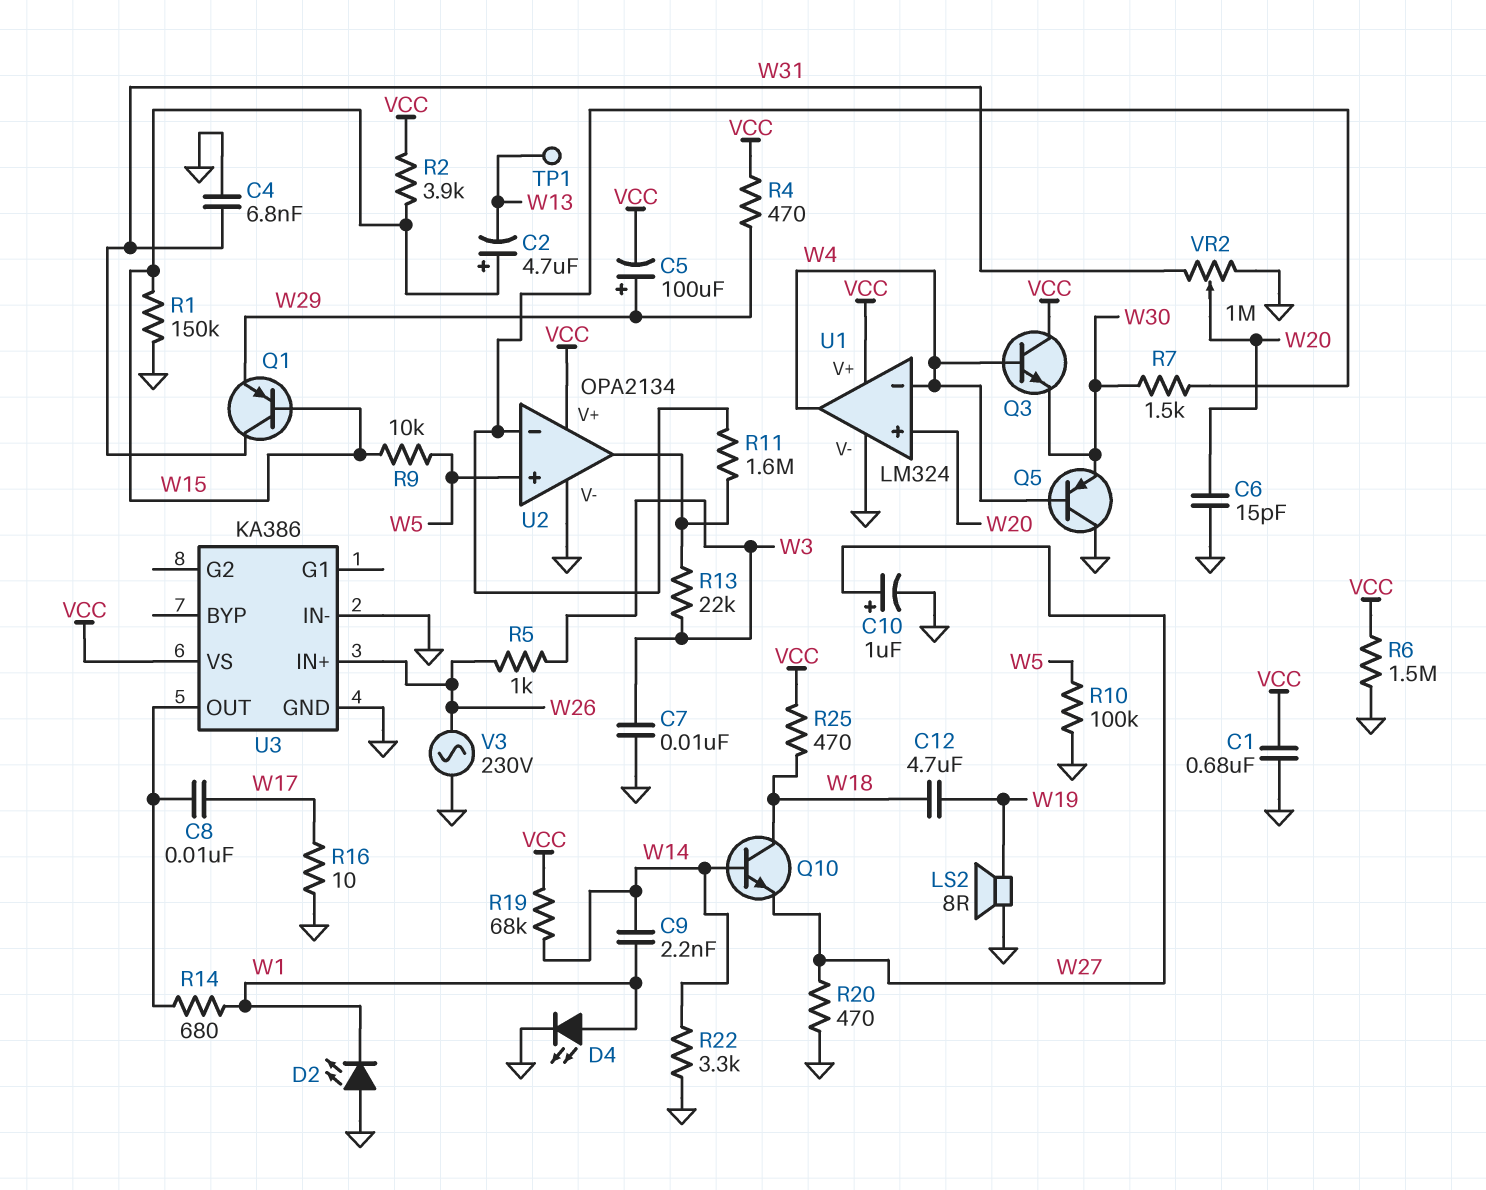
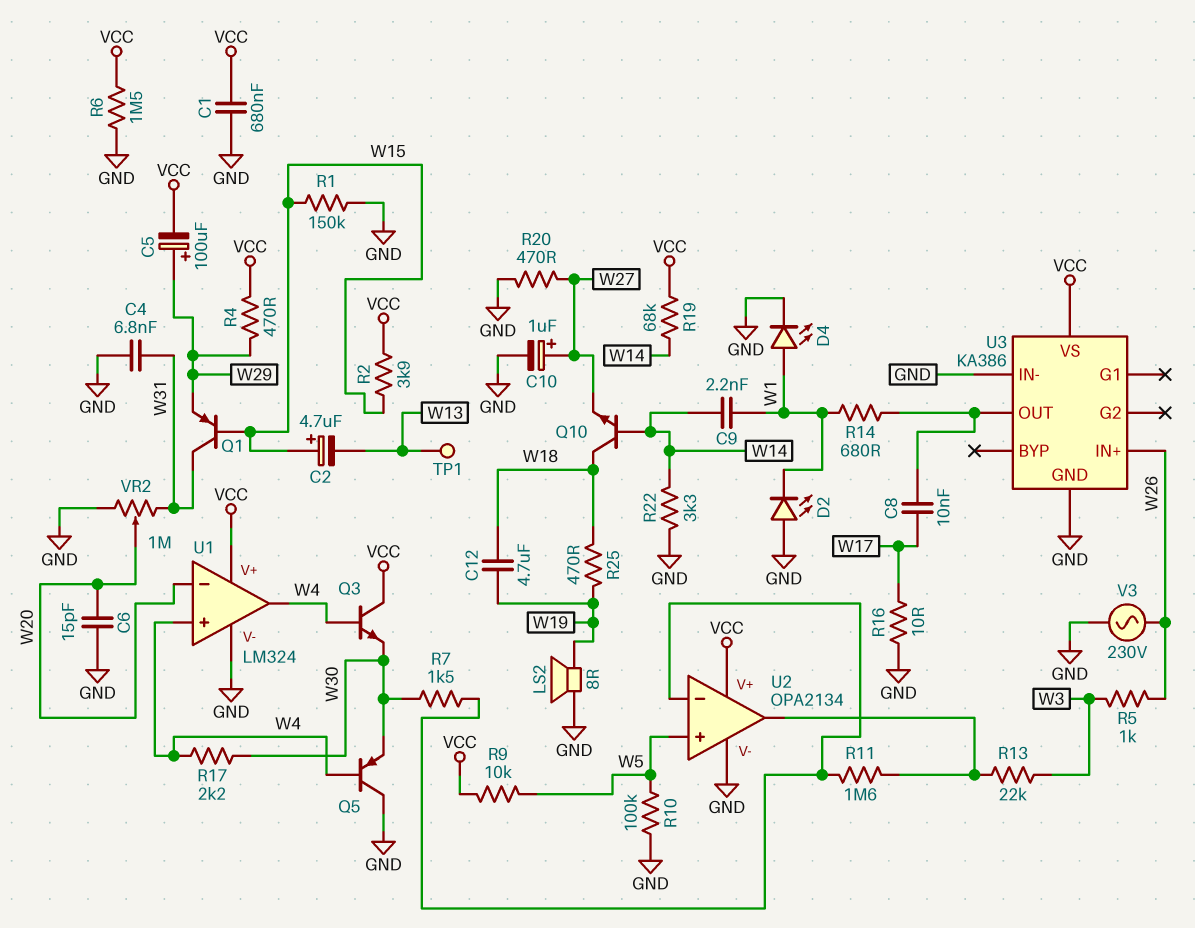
C7: 10nF (GND, W3) -> none
R9: 10k (W5, W15) -> 10k (VCC, W5)
R17: none -> 2.2k (W4, W30)
R25: 470 (VCC, W18) -> 470 (W18, W19)
U1 pin in+: W20 -> W4
U1 pin in-: W4 -> W20

